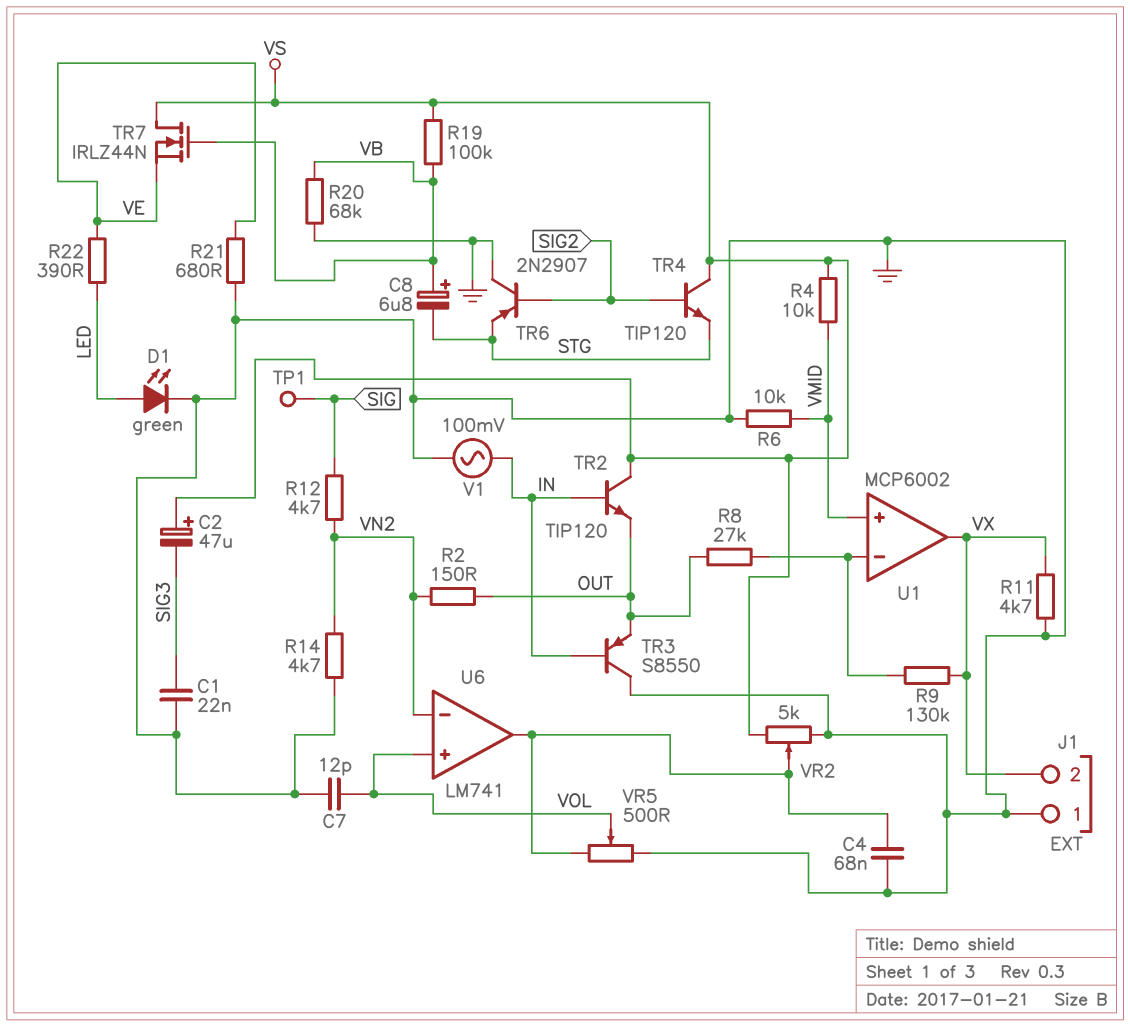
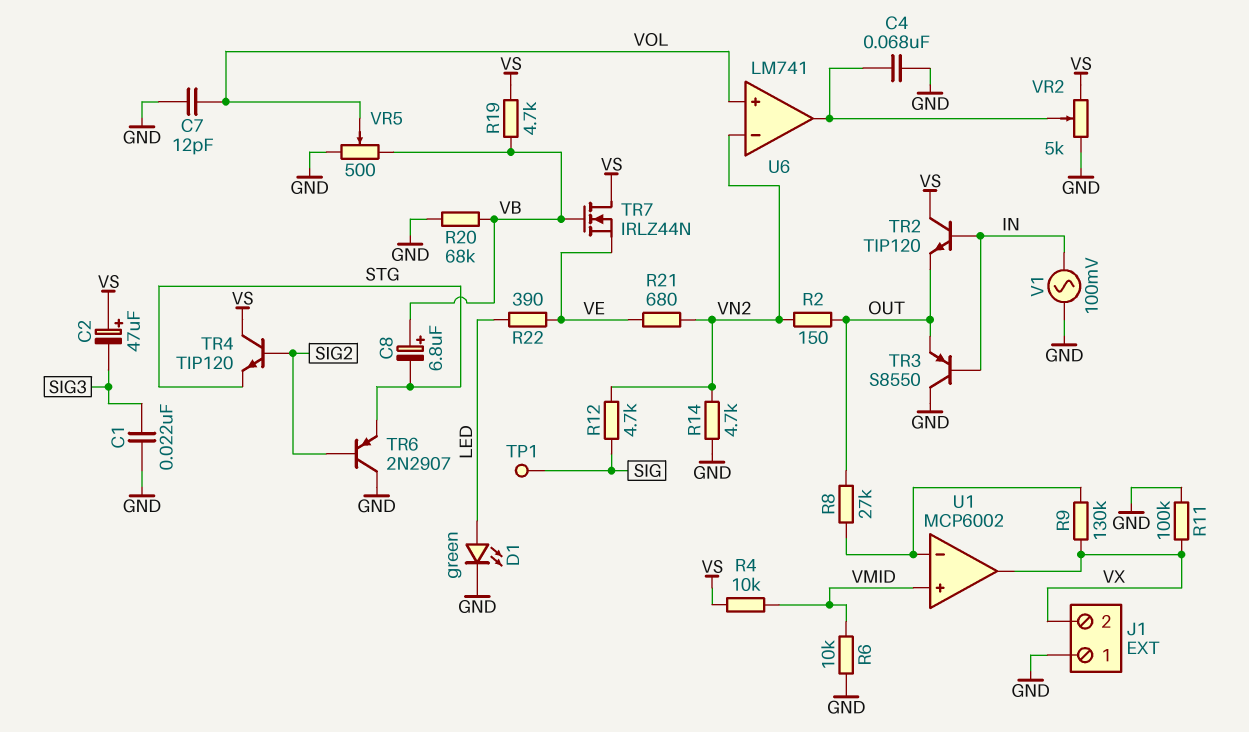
R11: 4.7k (GND, VX) -> 100k (GND, VX)
R19: 100k (VB, VS) -> 4.7k (VB, VS)
R21: 680 (GND, VE) -> 680 (VE, VN2)
VR5: 500 (GND, U6/out, wiper VOL) -> 500 (GND, VB, wiper VOL)

